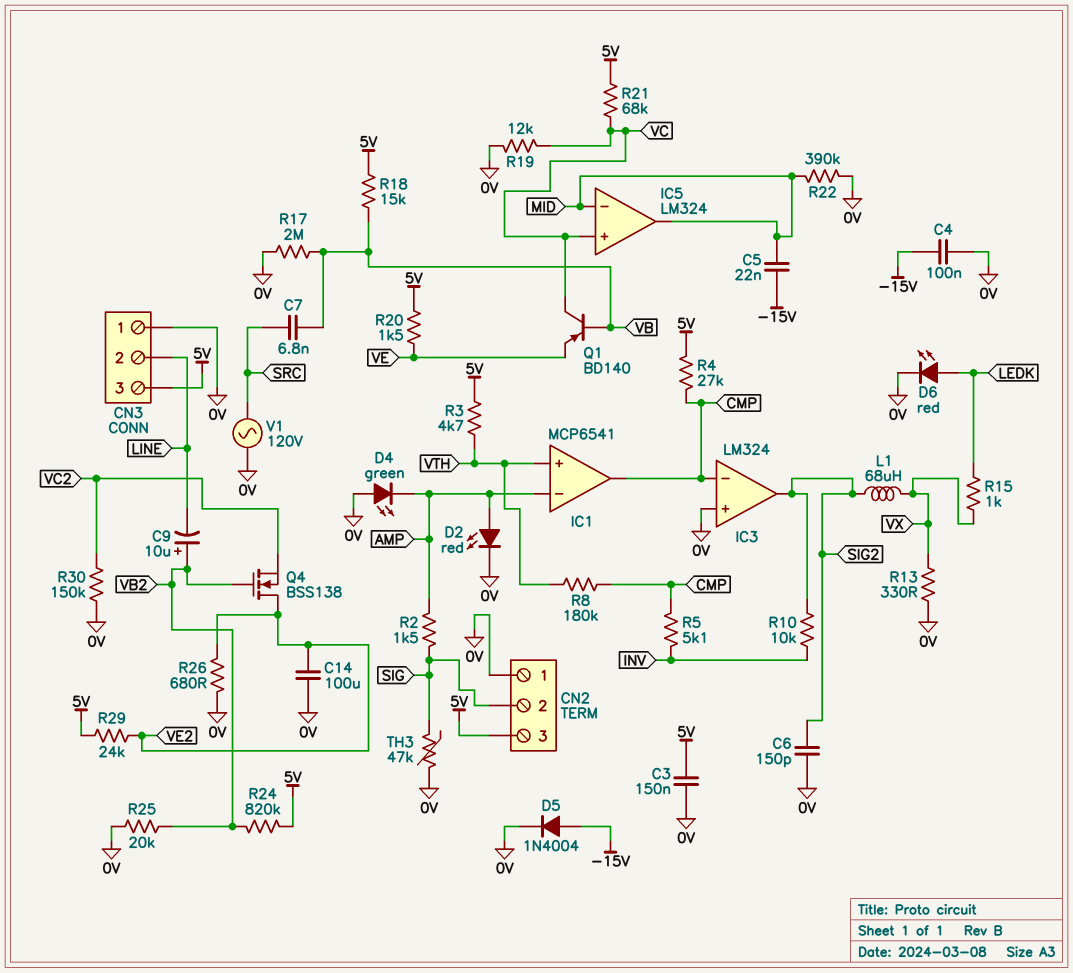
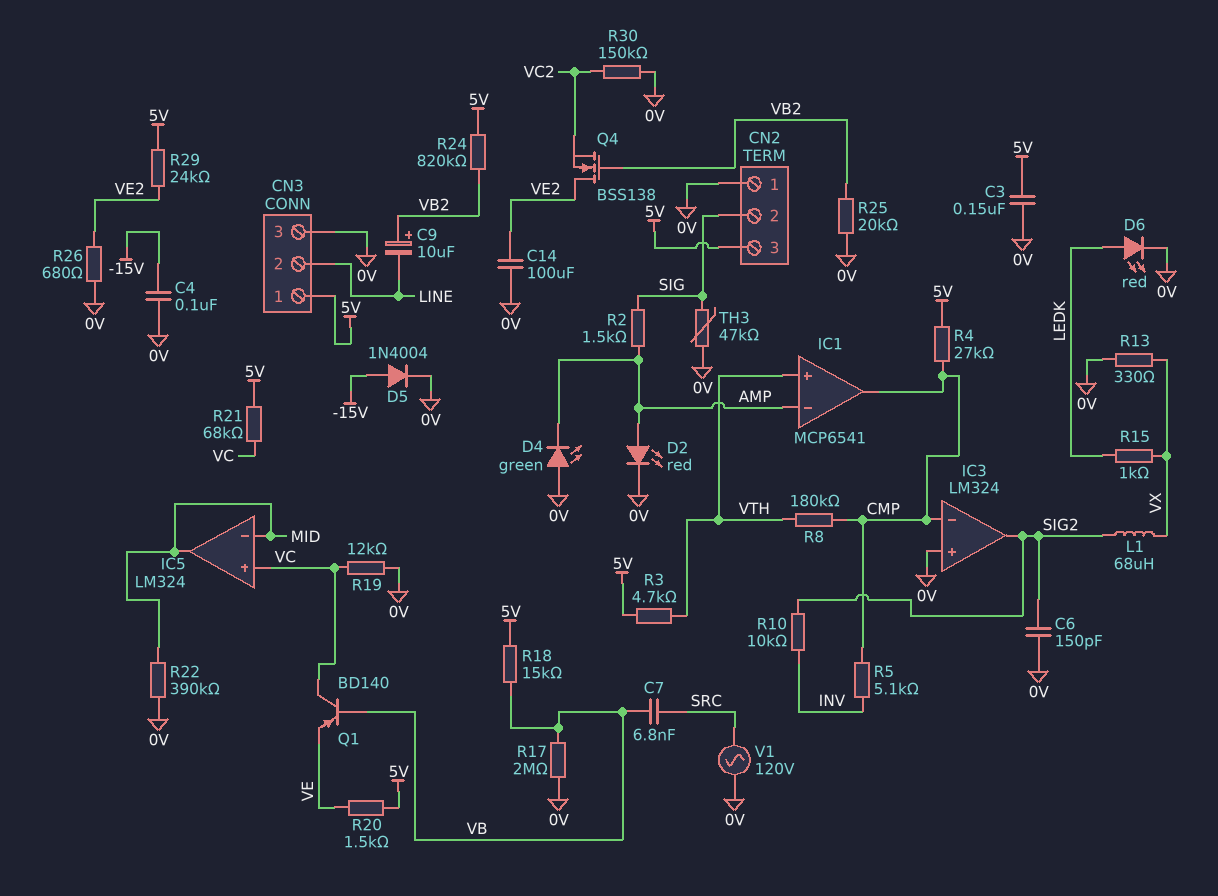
C5: 22nF (-15V, MID) -> none
CN3 pin 1: 0V -> 5V
CN3 pin 3: 5V -> 0V

